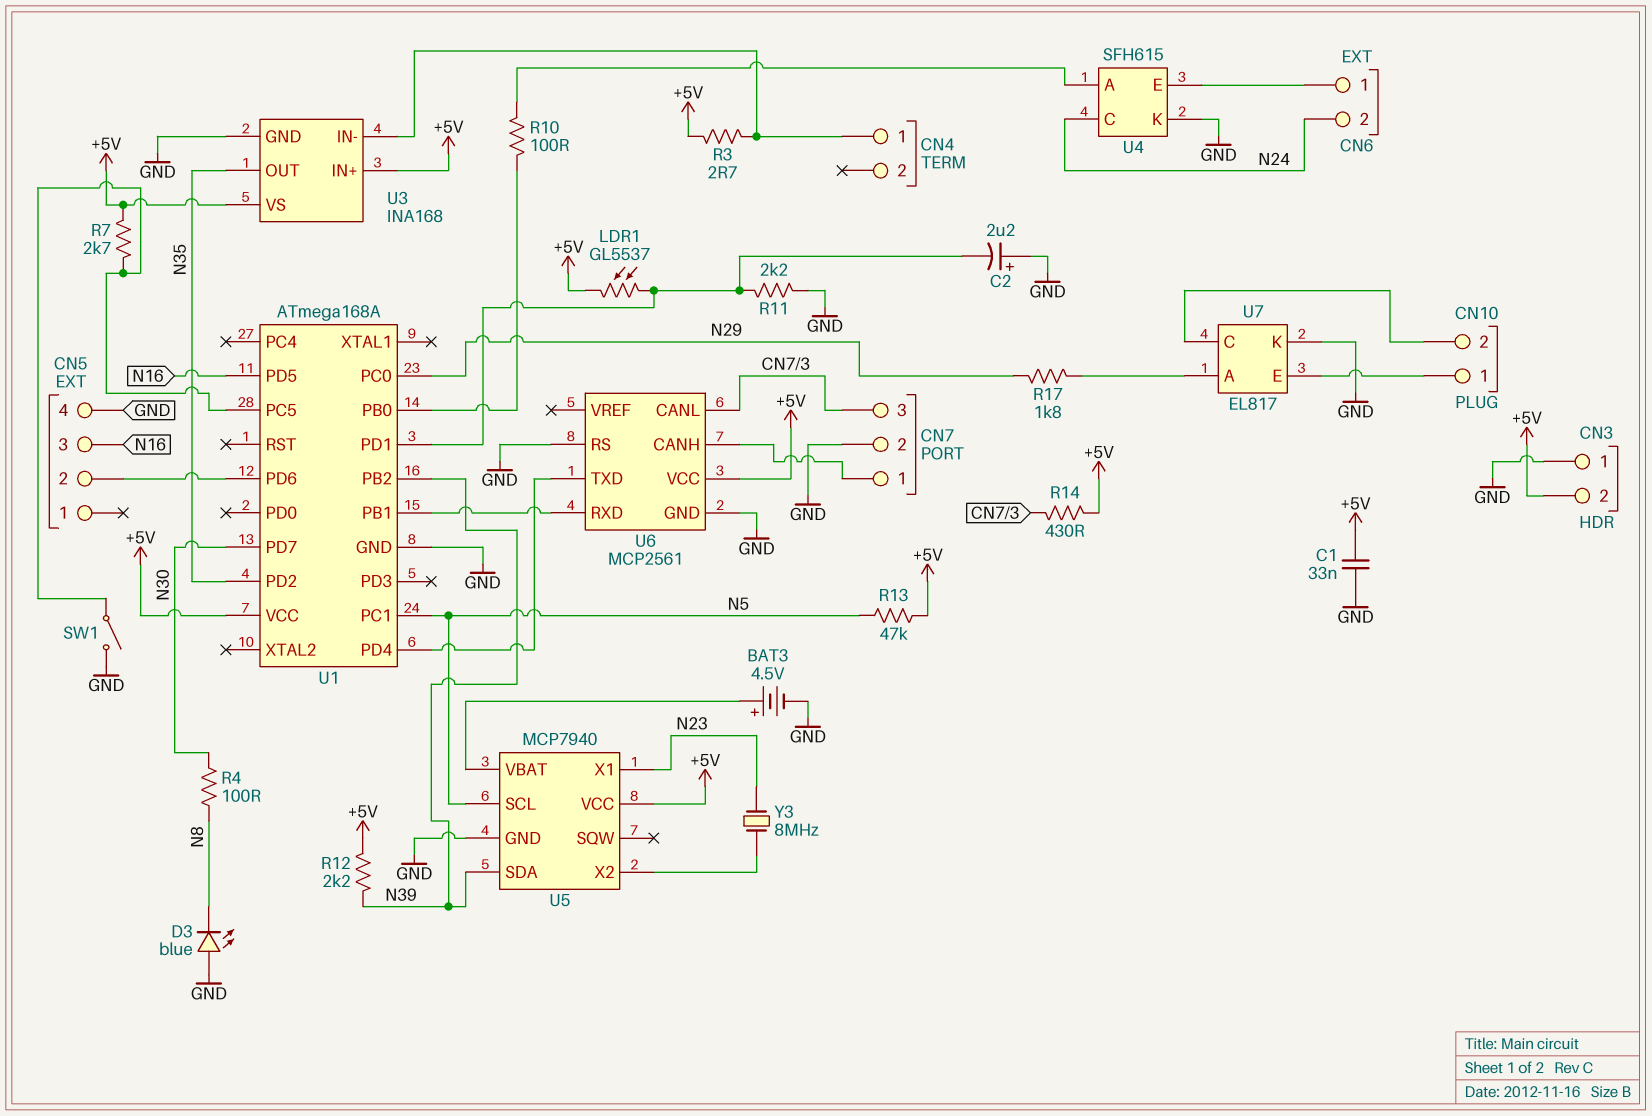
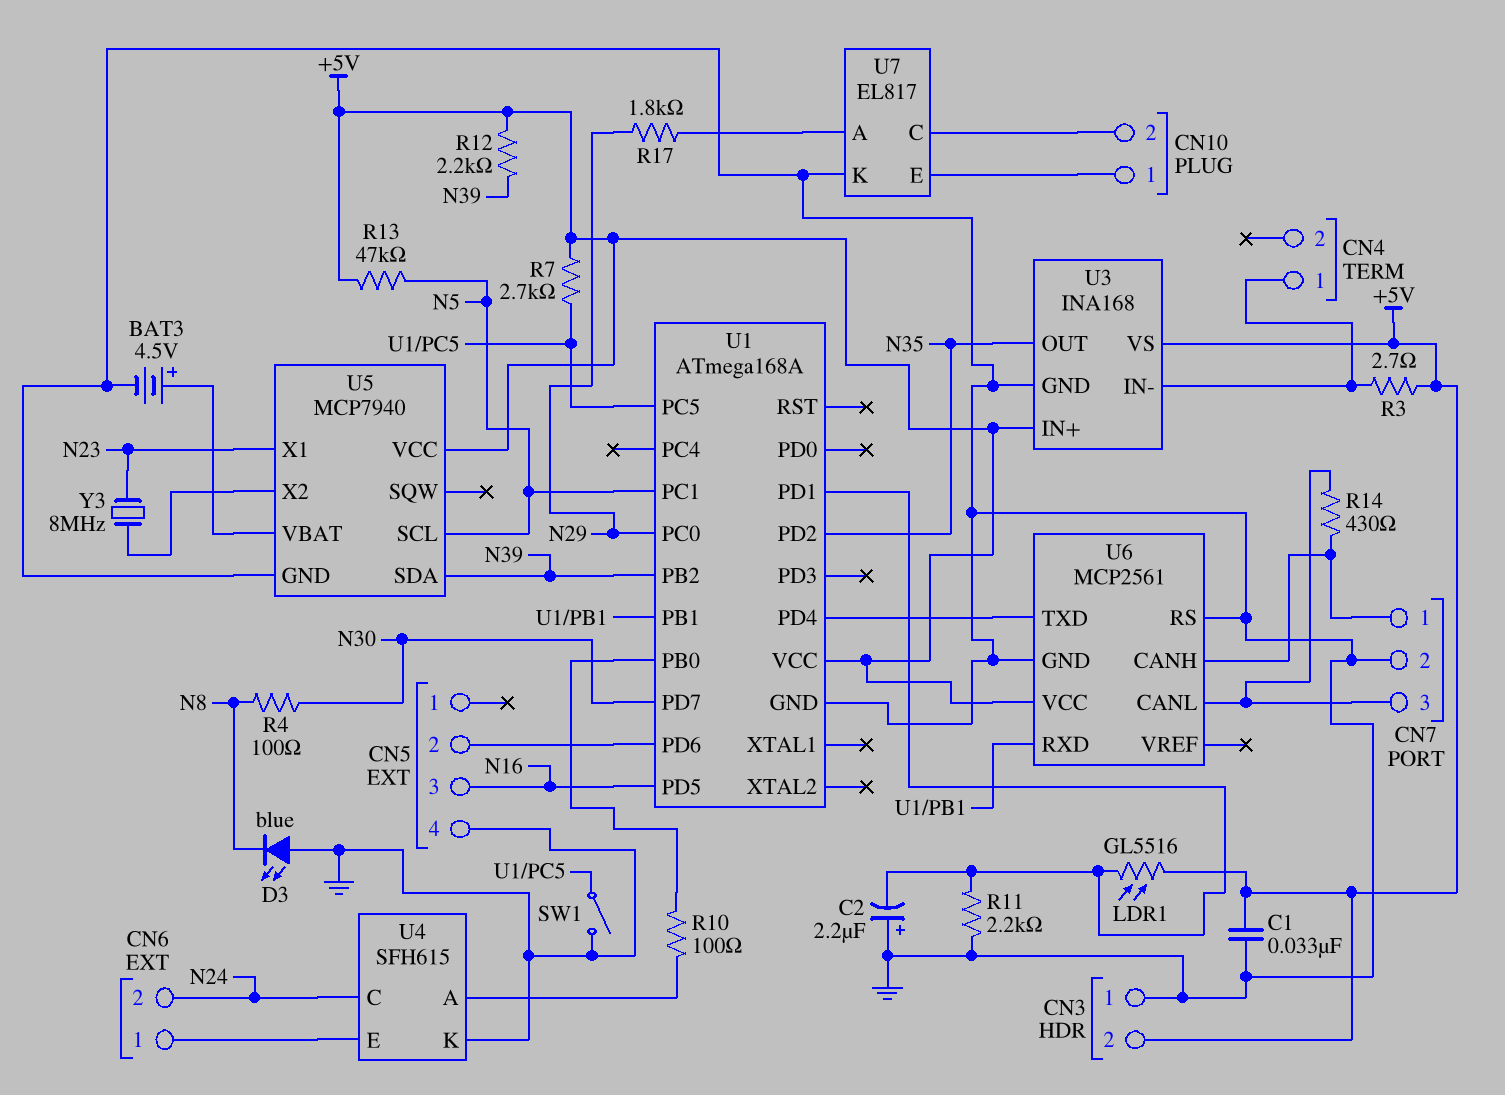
LDR1: GL5537 (+5V, U1/PD1) -> GL5516 (+5V, U1/PD1)
R14: 430 (+5V, CN7/3) -> 430 (CN7/1, CN7/3)

